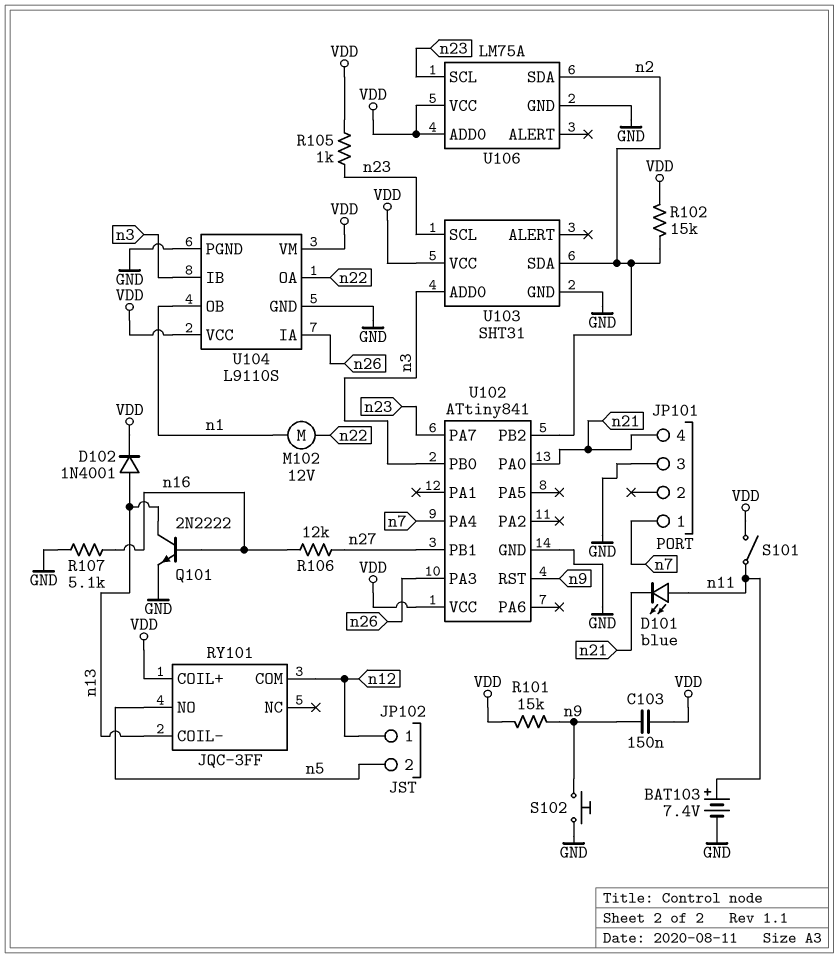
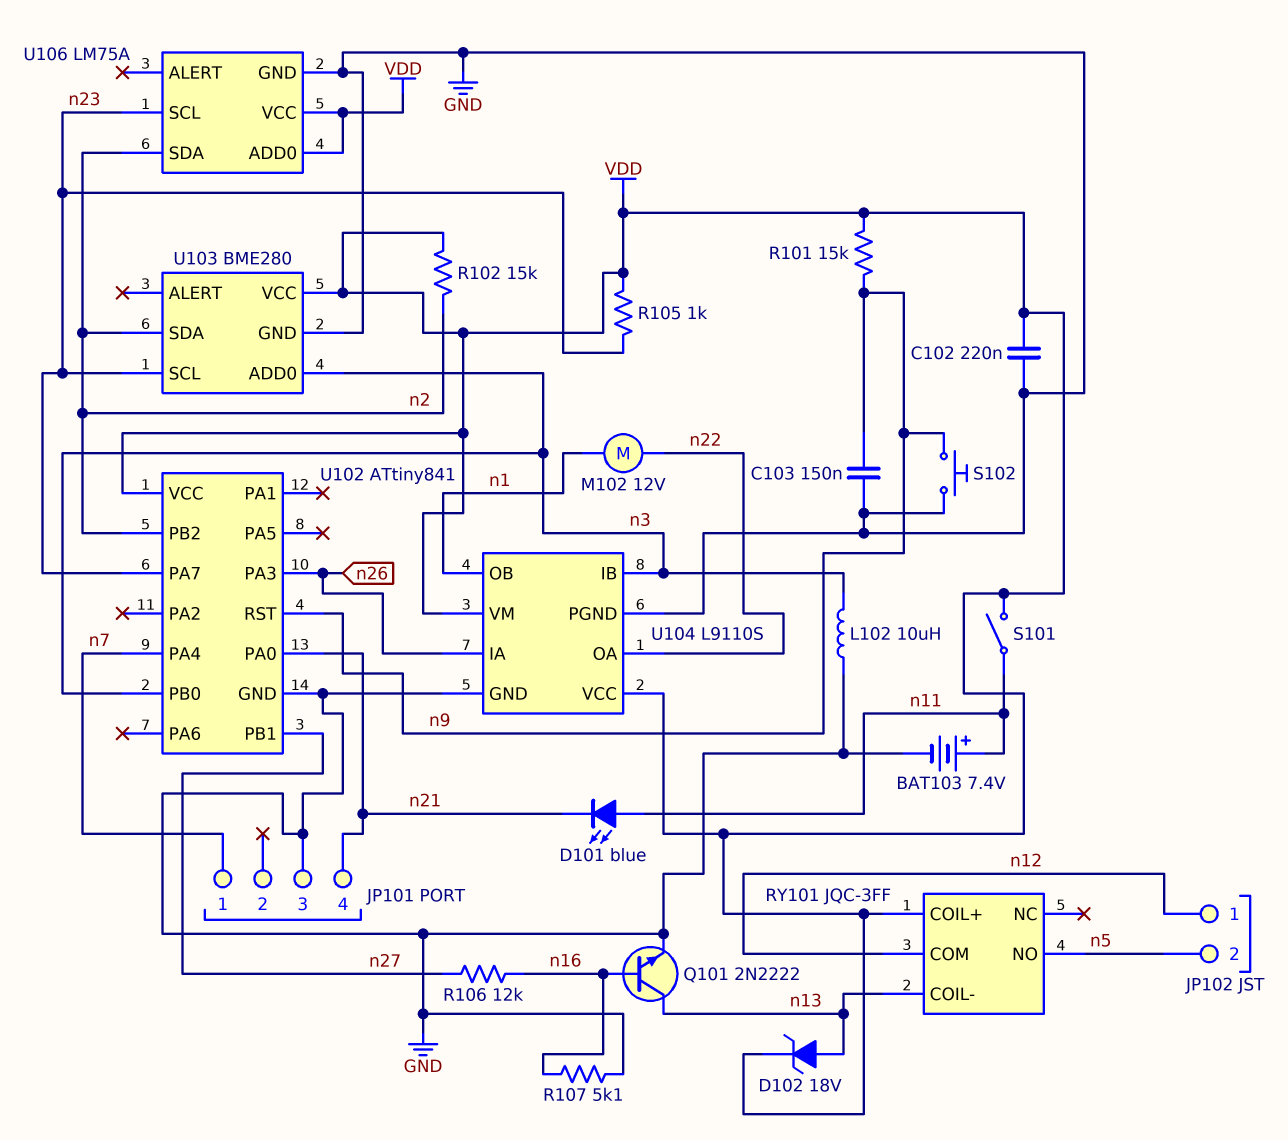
C102: none -> 220nF (GND, VDD)
C103: 150nF (VDD, n9) -> 150nF (GND, n9)
D102: diode 1N4001 (A n13, K VDD) -> zener 18V (A n13, K VDD)
L102: none -> 10uH (GND, n3)
U103: SHT31 -> BME280

